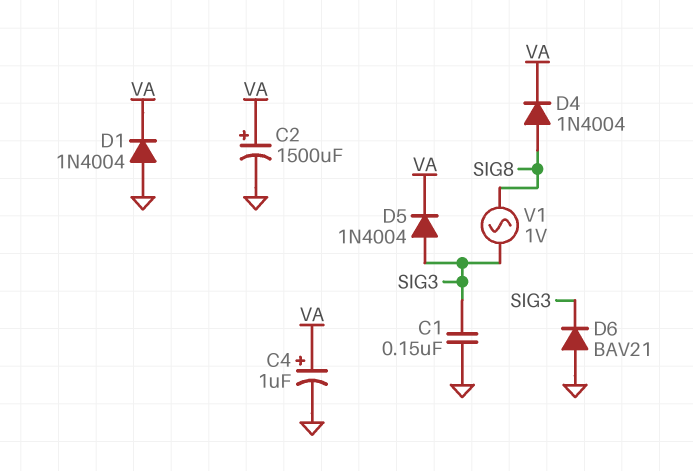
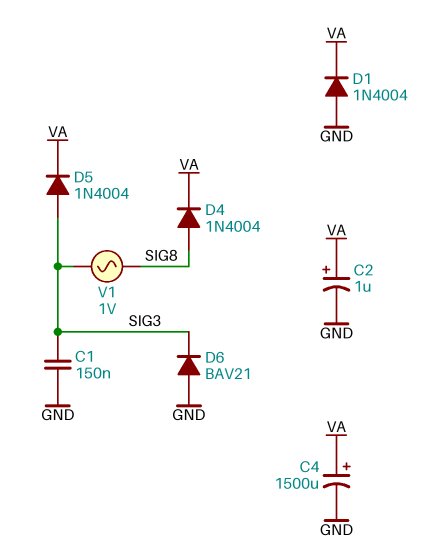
C2: 1500uF (plus VA, minus GND) -> 1uF (plus VA, minus GND)
C4: 1uF (plus VA, minus GND) -> 1500uF (plus VA, minus GND)

